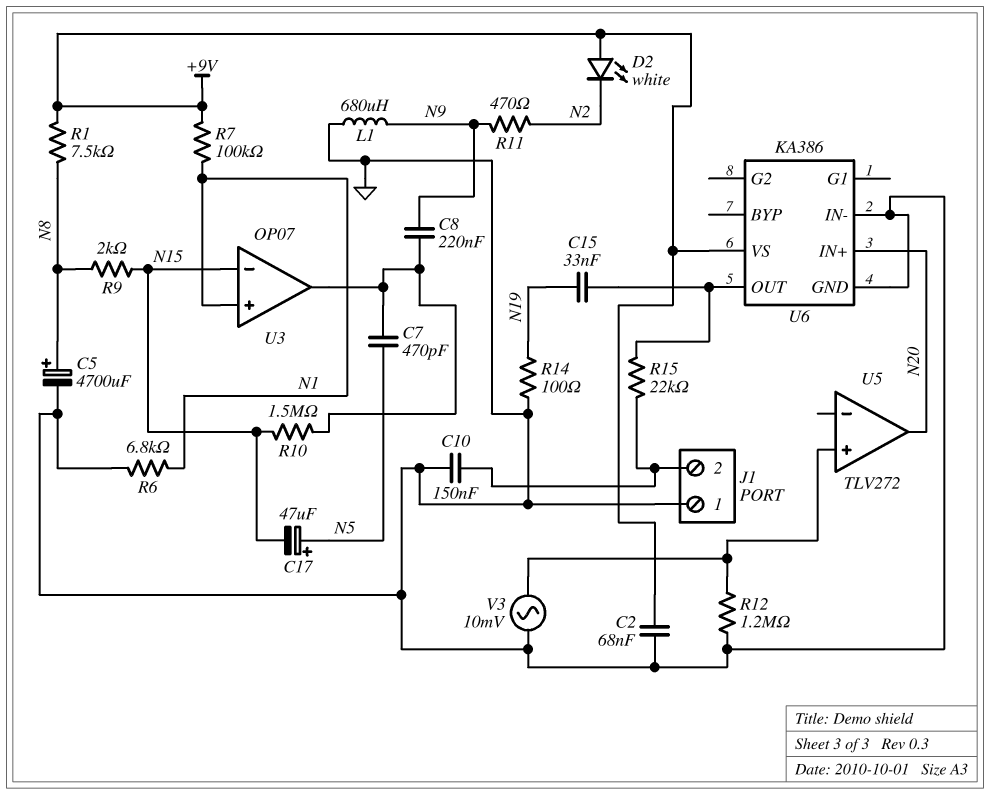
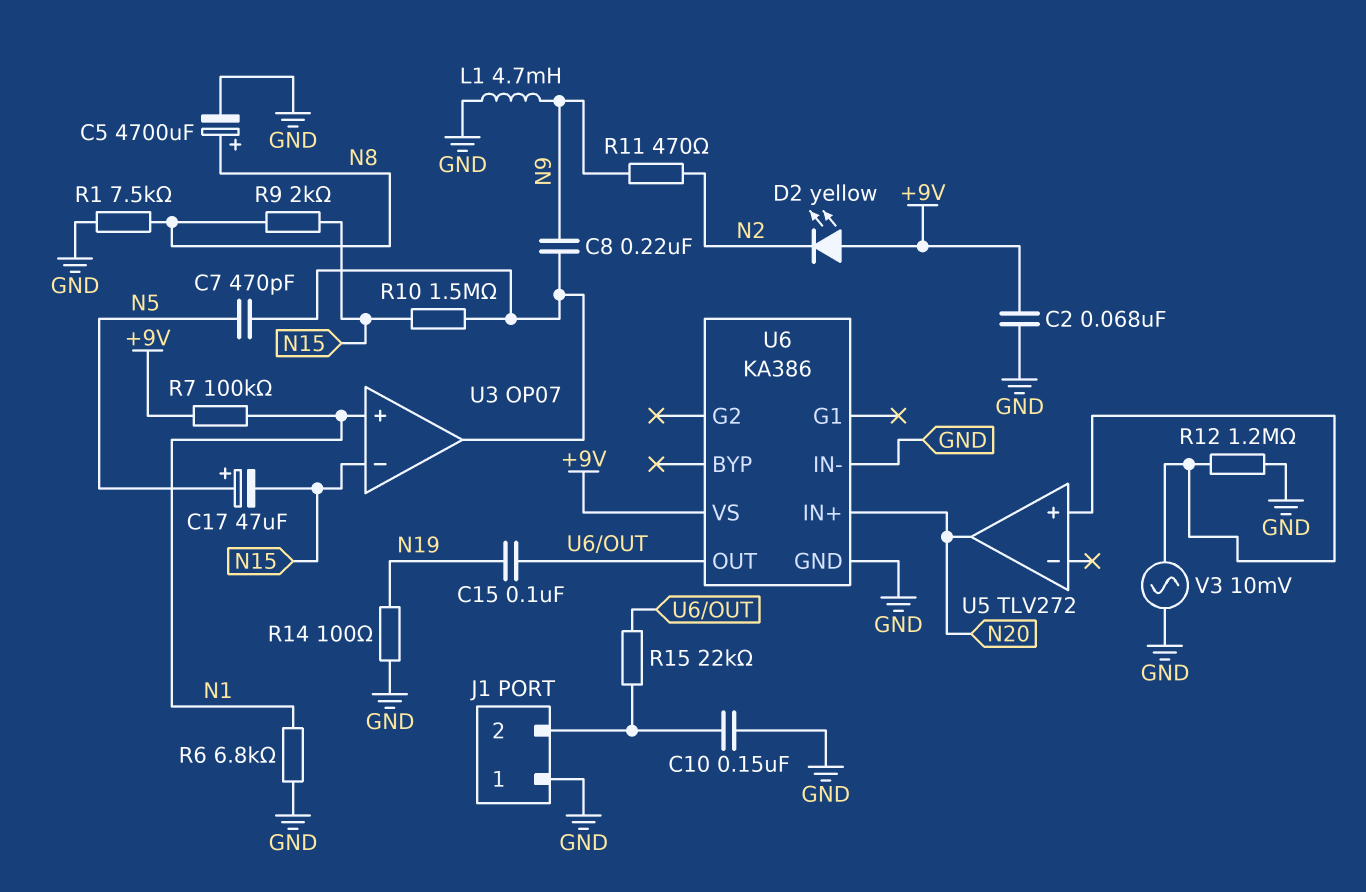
C15: 33nF (N19, U6/OUT) -> 100nF (N19, U6/OUT)
D2: LED white (A +9V, K N2) -> LED yellow (A +9V, K N2)
L1: 680uH (GND, N9) -> 4.7mH (GND, N9)
R1: 7.5k (+9V, N8) -> 7.5k (GND, N8)

